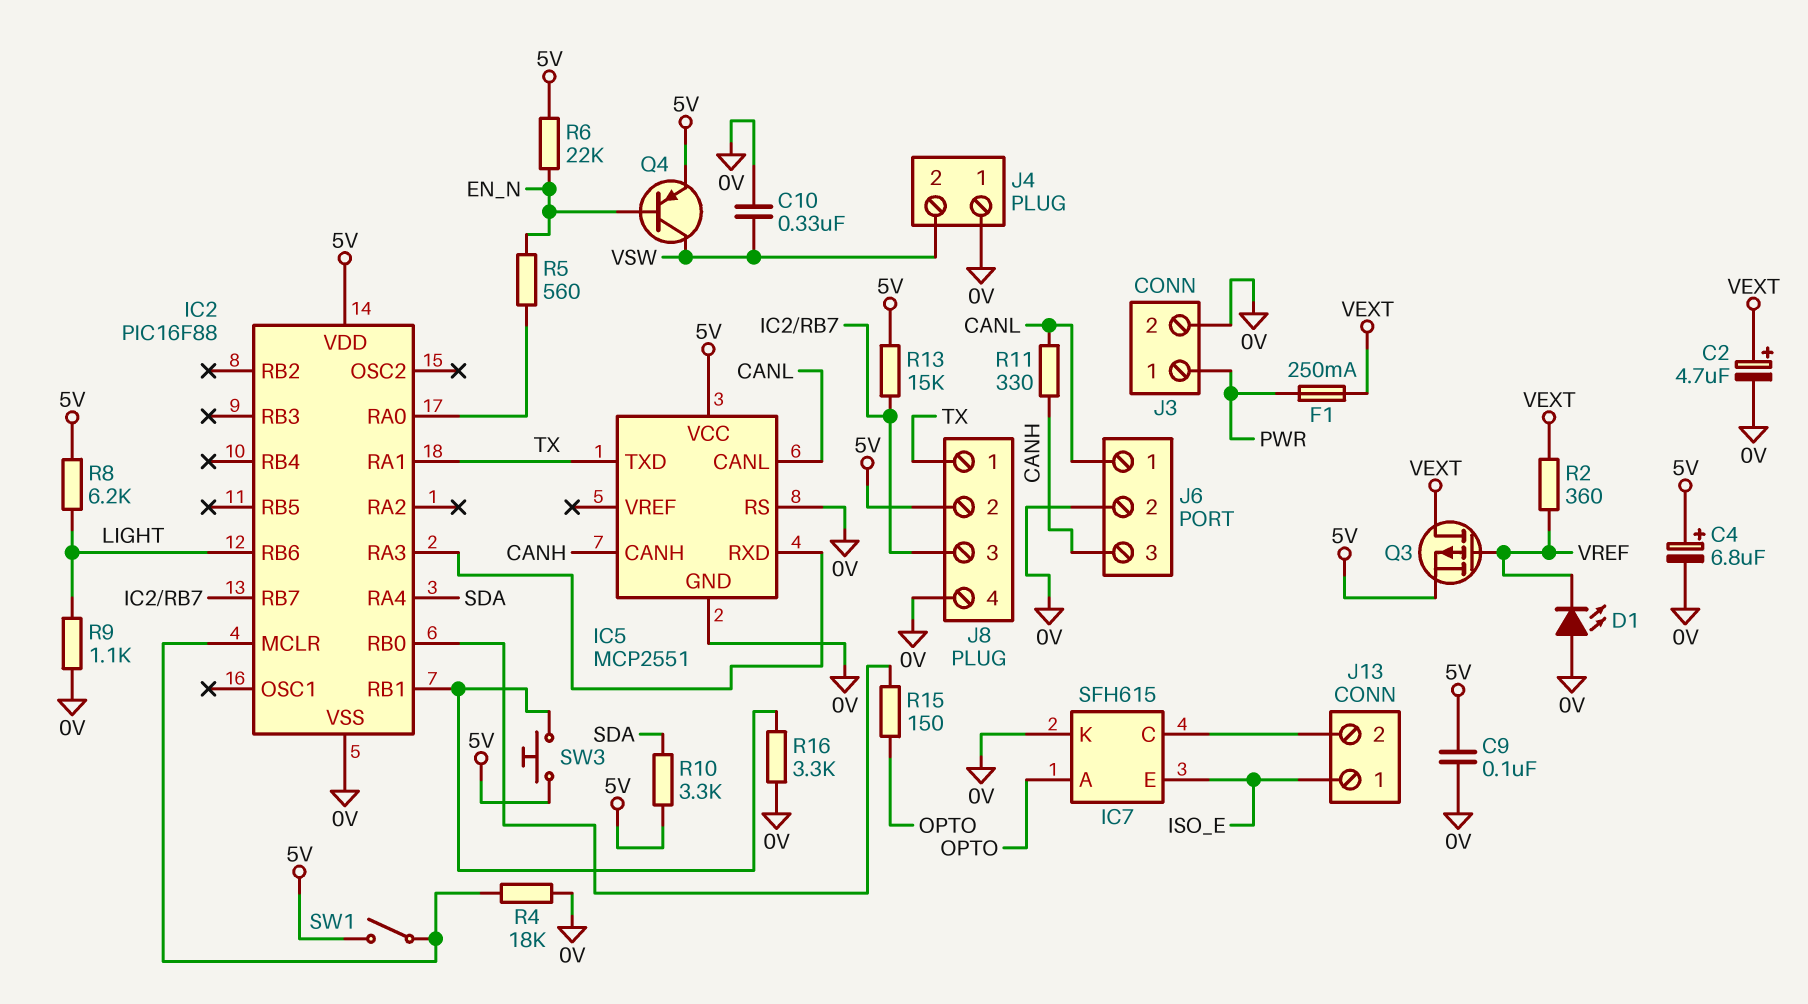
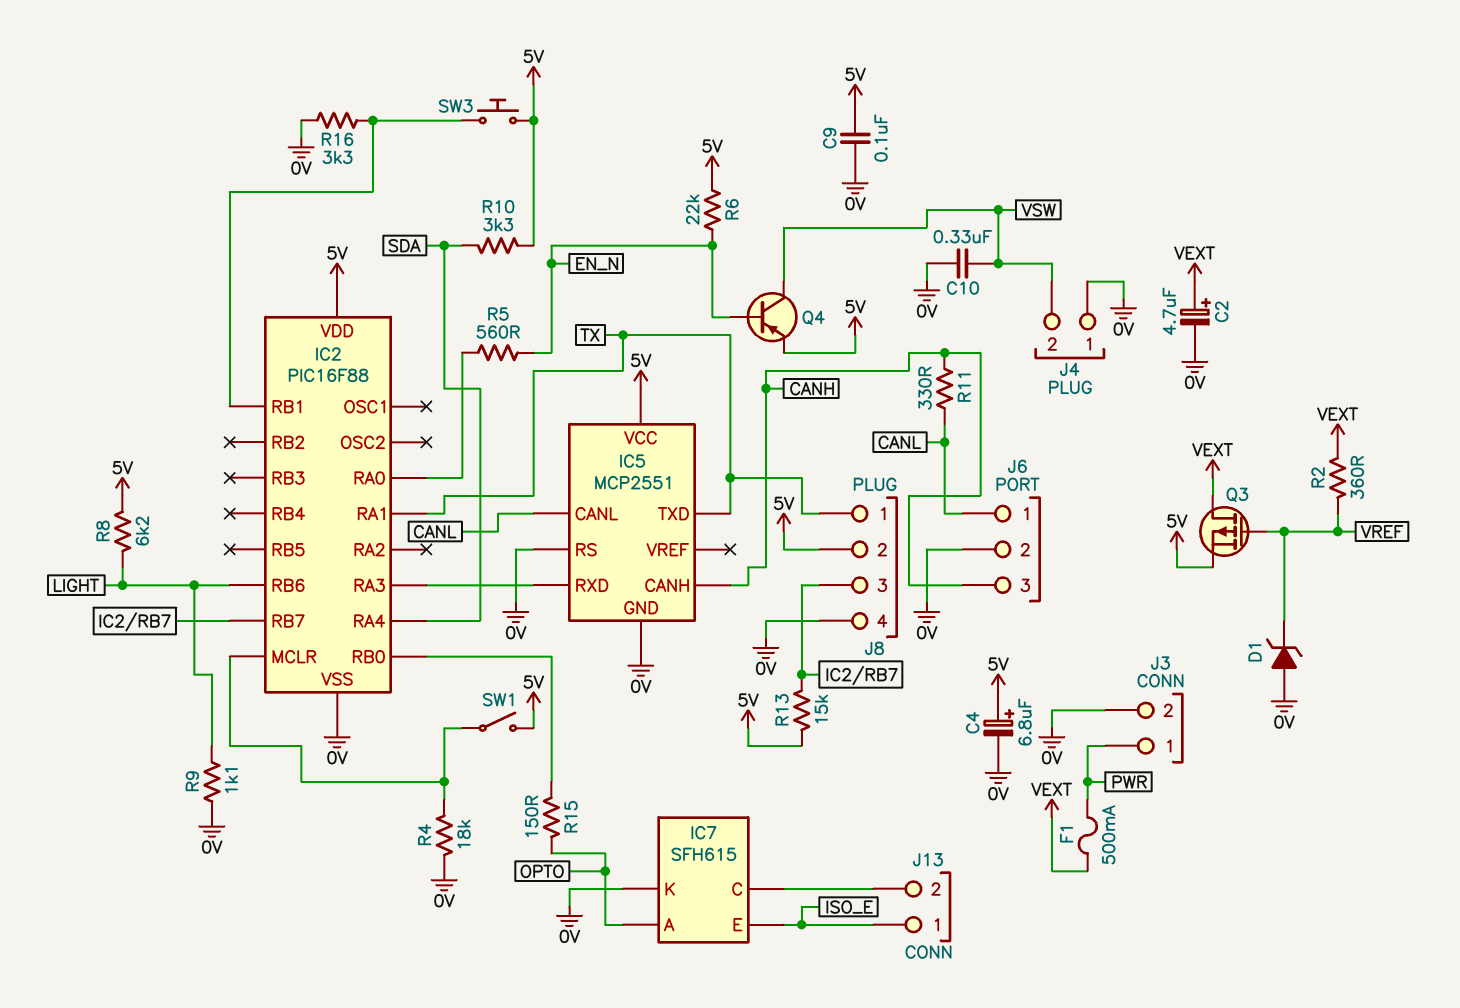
D1: LED (A 0V, K VREF) -> zener (A 0V, K VREF)
F1: 250mA (PWR, VEXT) -> 500mA (PWR, VEXT)

